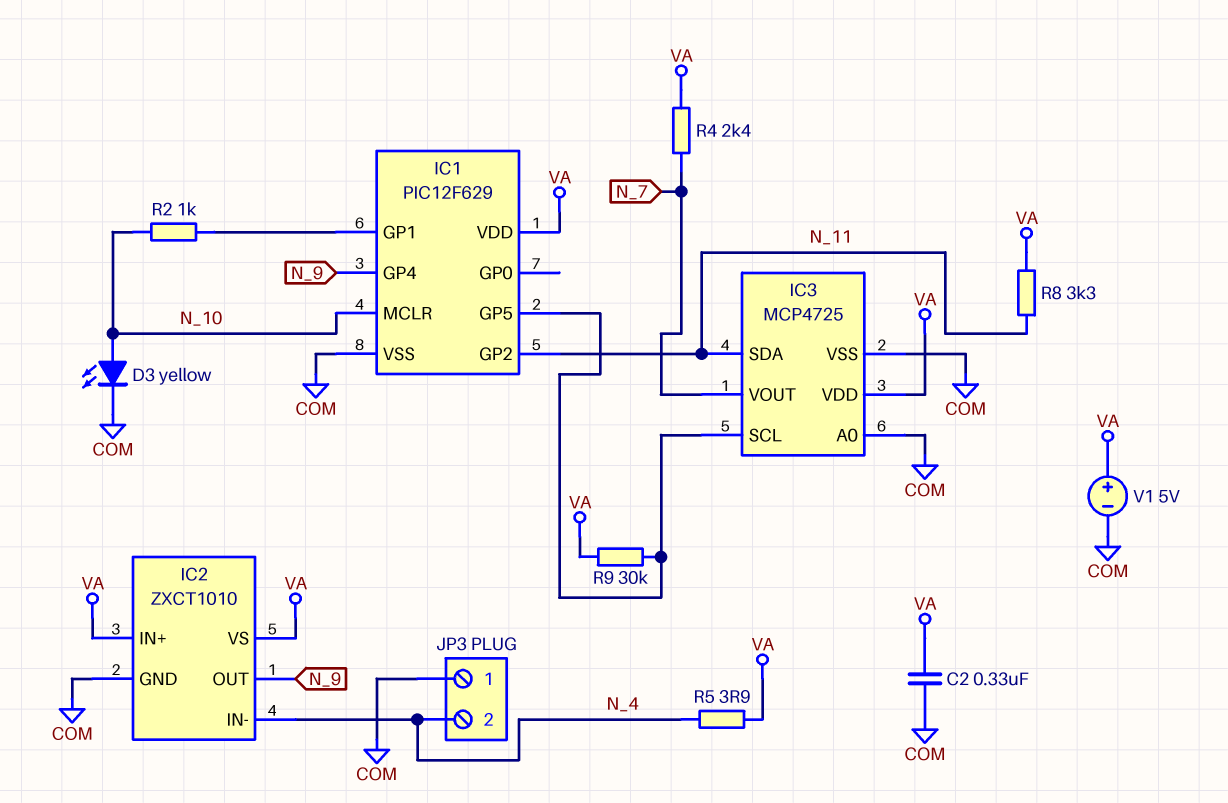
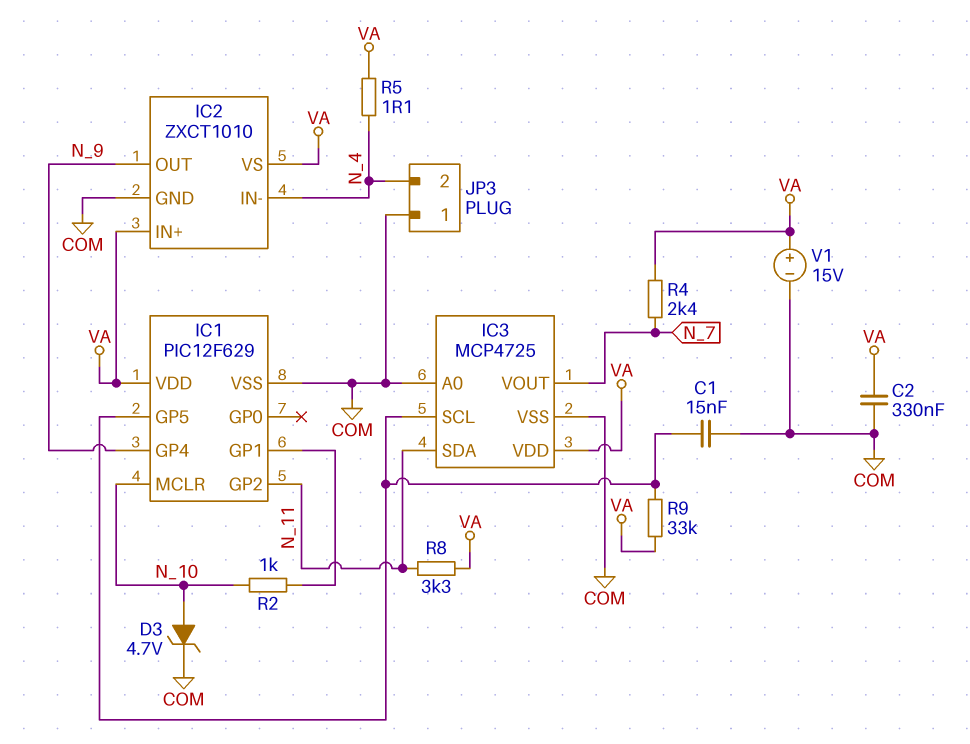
C1: none -> 15nF (COM, IC1/GP5)
D3: LED yellow (A N_10, K COM) -> zener 4.7V (A N_10, K COM)
R5: 3.9 (N_4, VA) -> 1.1 (N_4, VA)
R9: 30k (IC1/GP5, VA) -> 33k (IC1/GP5, VA)
V1: 5V (plus VA, minus COM) -> 15V (plus VA, minus COM)

